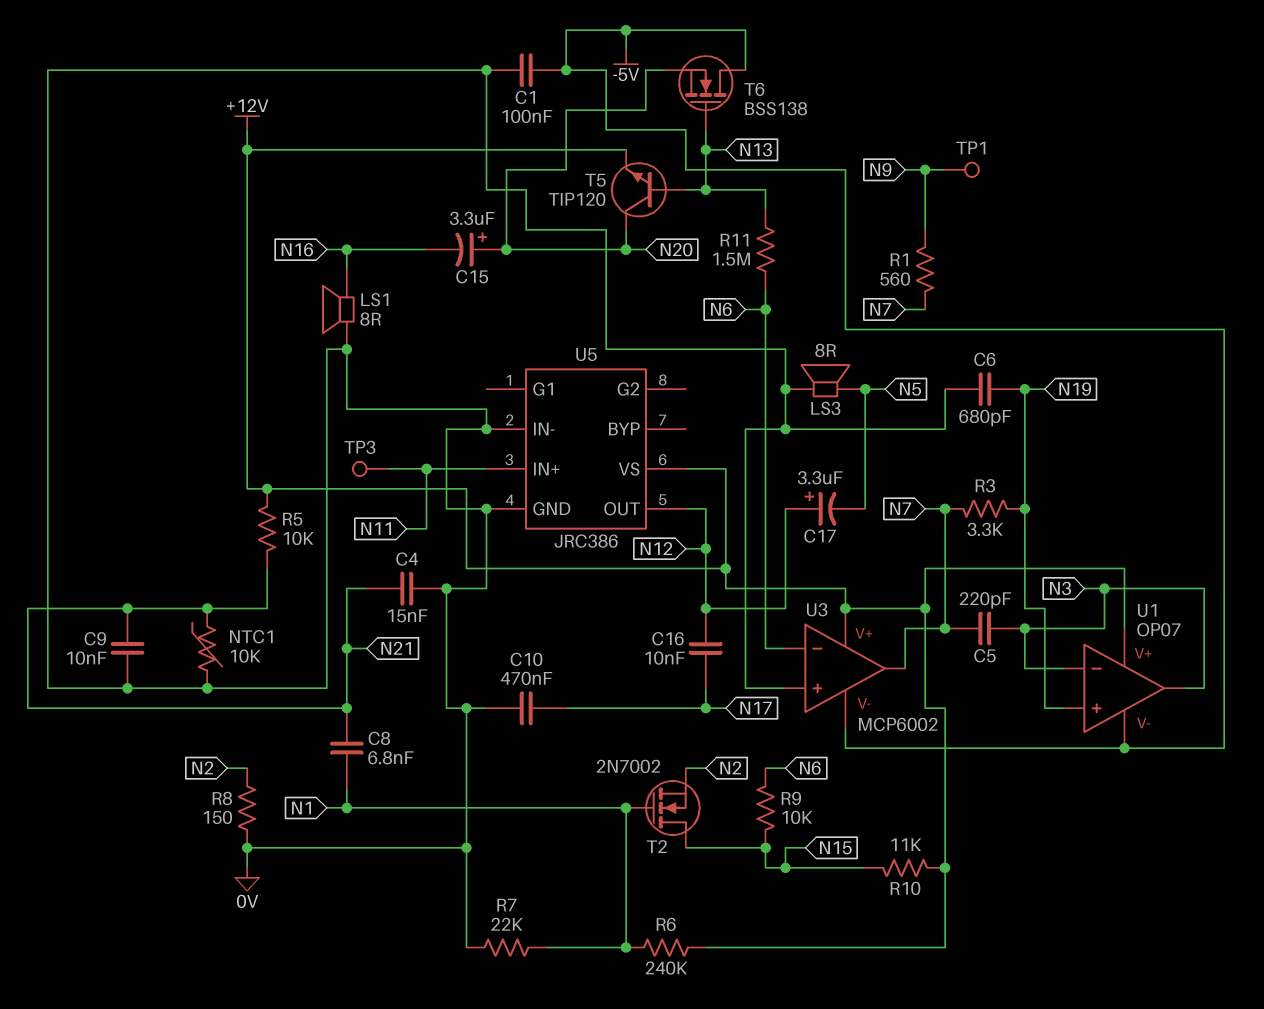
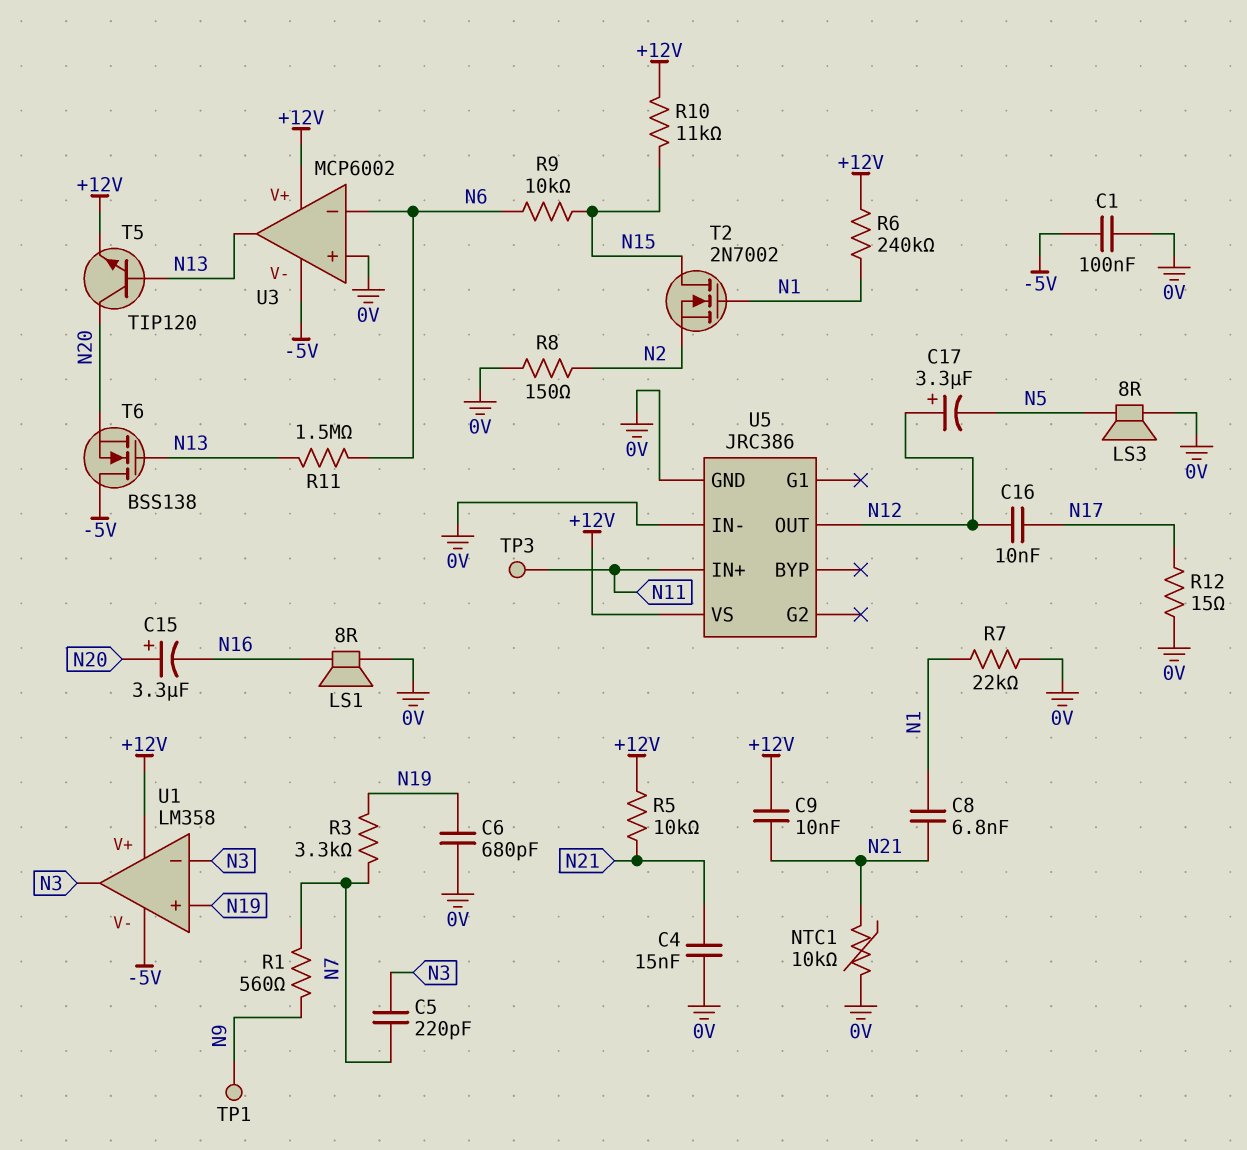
C9: 10nF (0V, N21) -> 10nF (+12V, N21)
C10: 470nF (0V, N17) -> none
R12: none -> 15 (0V, N17)
U1: OP07 -> LM358
U3 pin out: N7 -> N13

